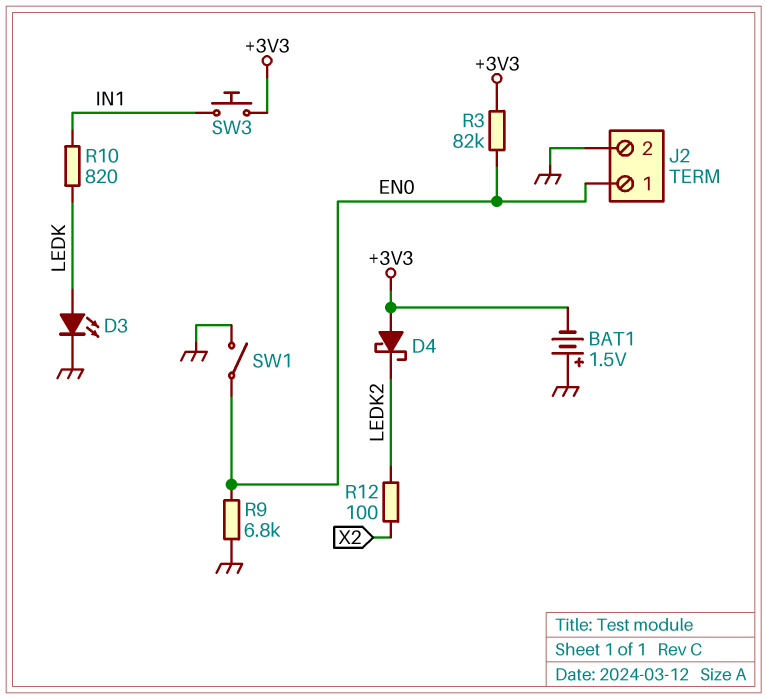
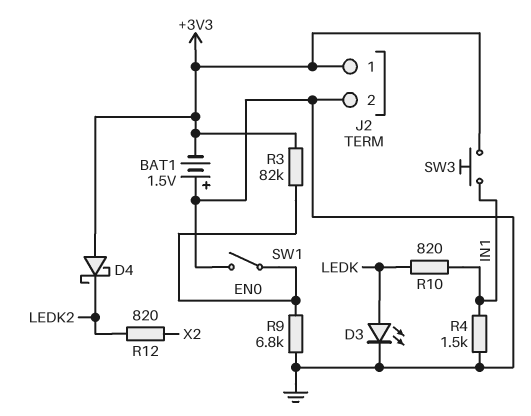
J2 pin 1: EN0 -> +3V3
R4: none -> 1.5k (GND, IN1)
R12: 100 (LEDK2, X2) -> 820 (LEDK2, X2)

